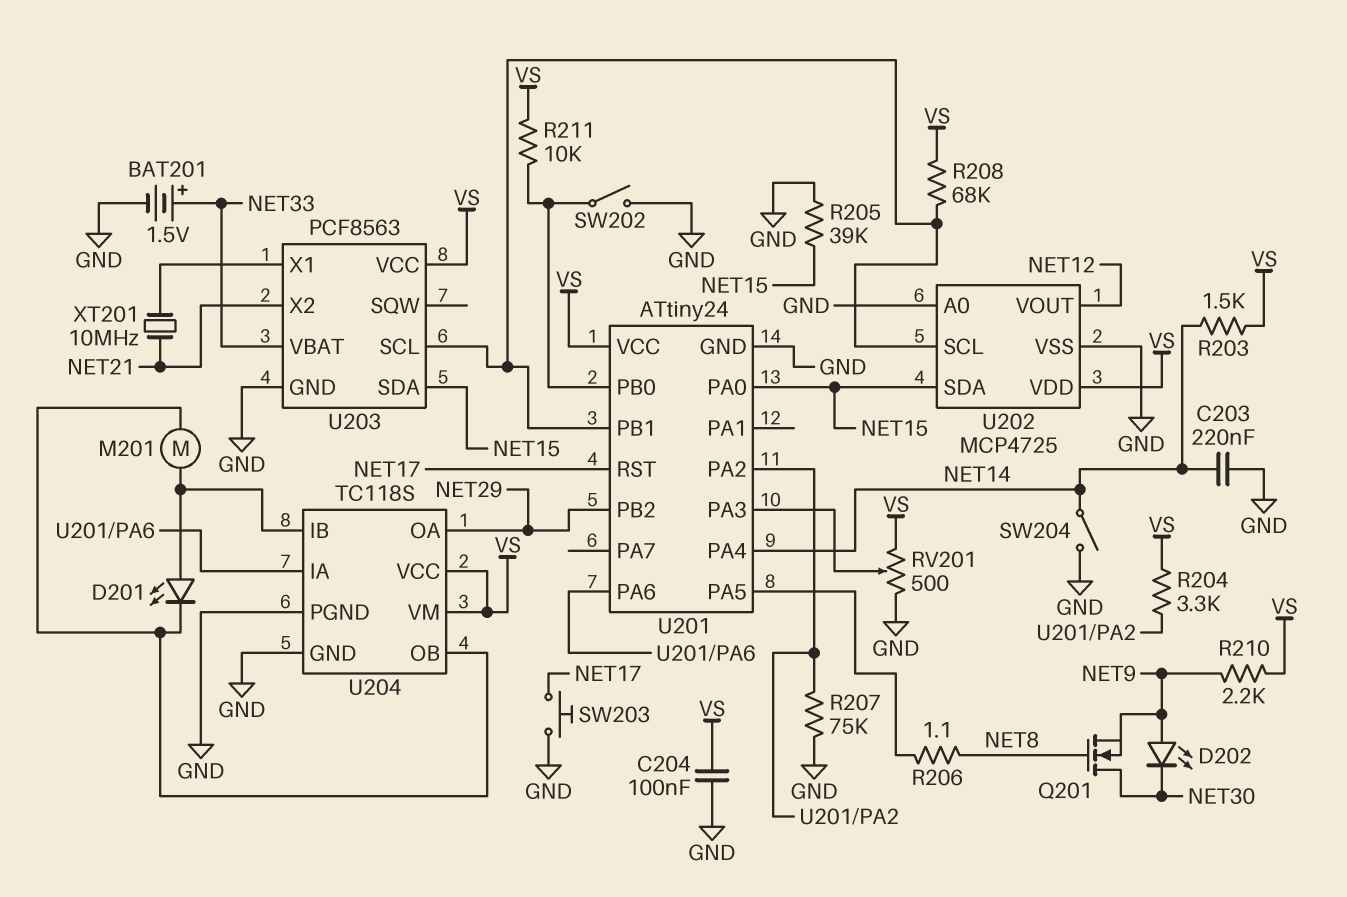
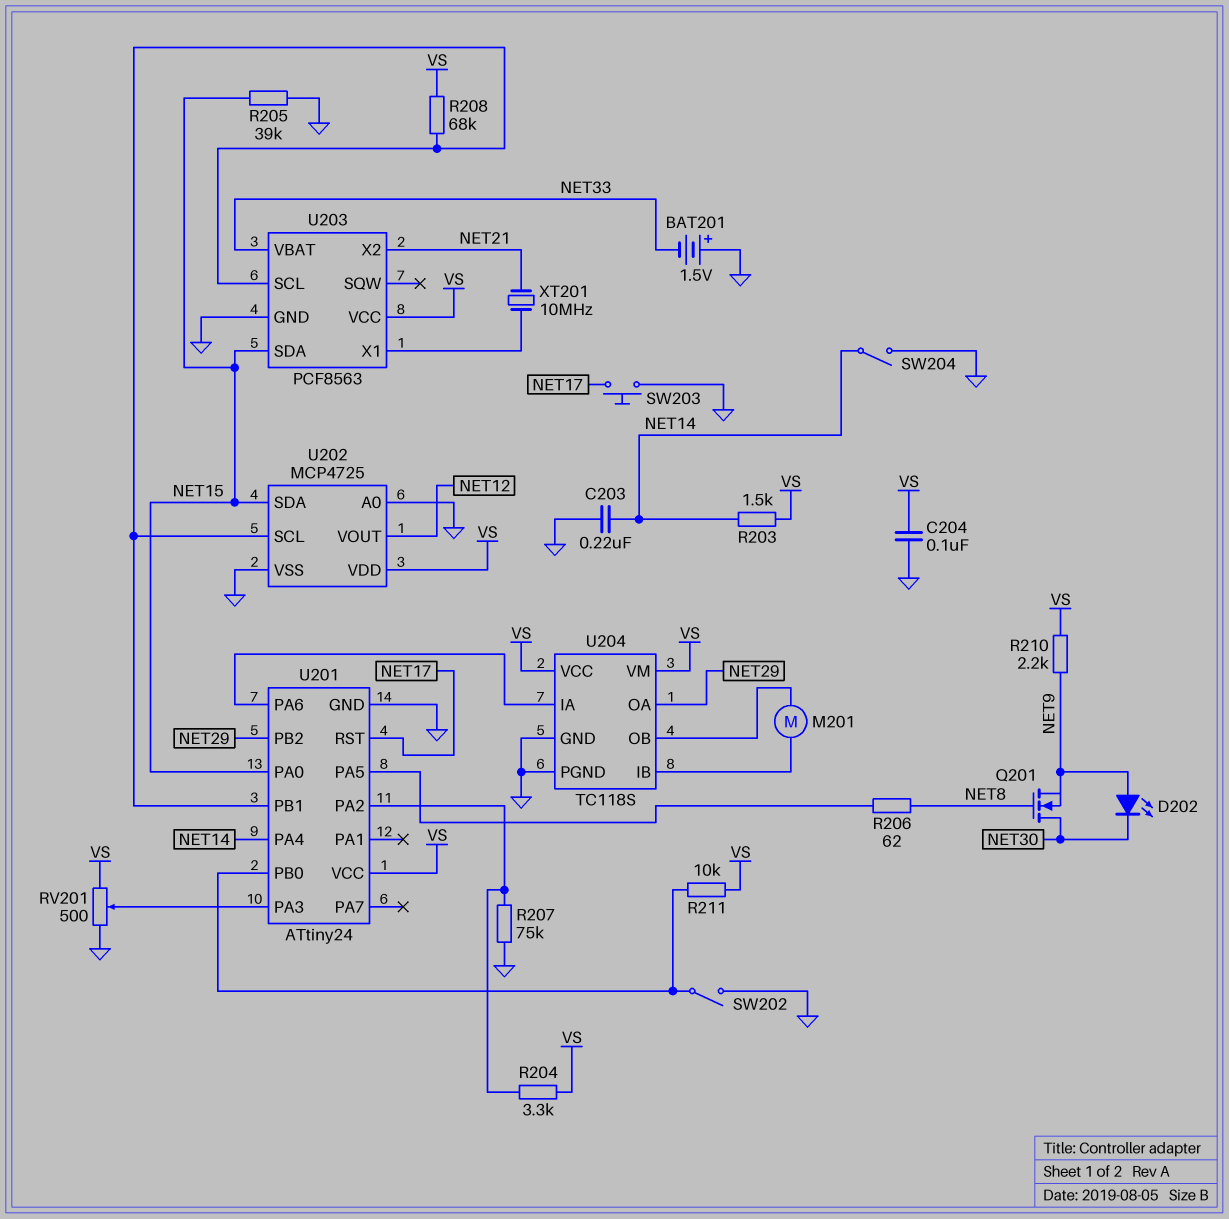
BAT201: 1.5V (plus NET33, minus GND) -> 1.5V (plus GND, minus NET33)
D201: LED (A U204/IB, K U204/OB) -> none
R206: 1.1 (NET8, U201/PA5) -> 62 (NET8, U201/PA5)

